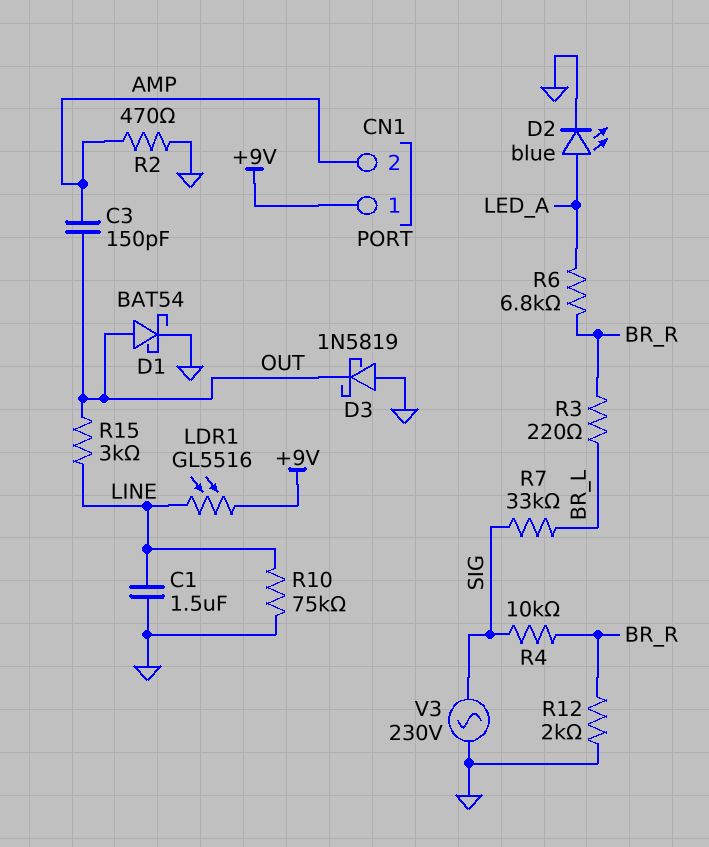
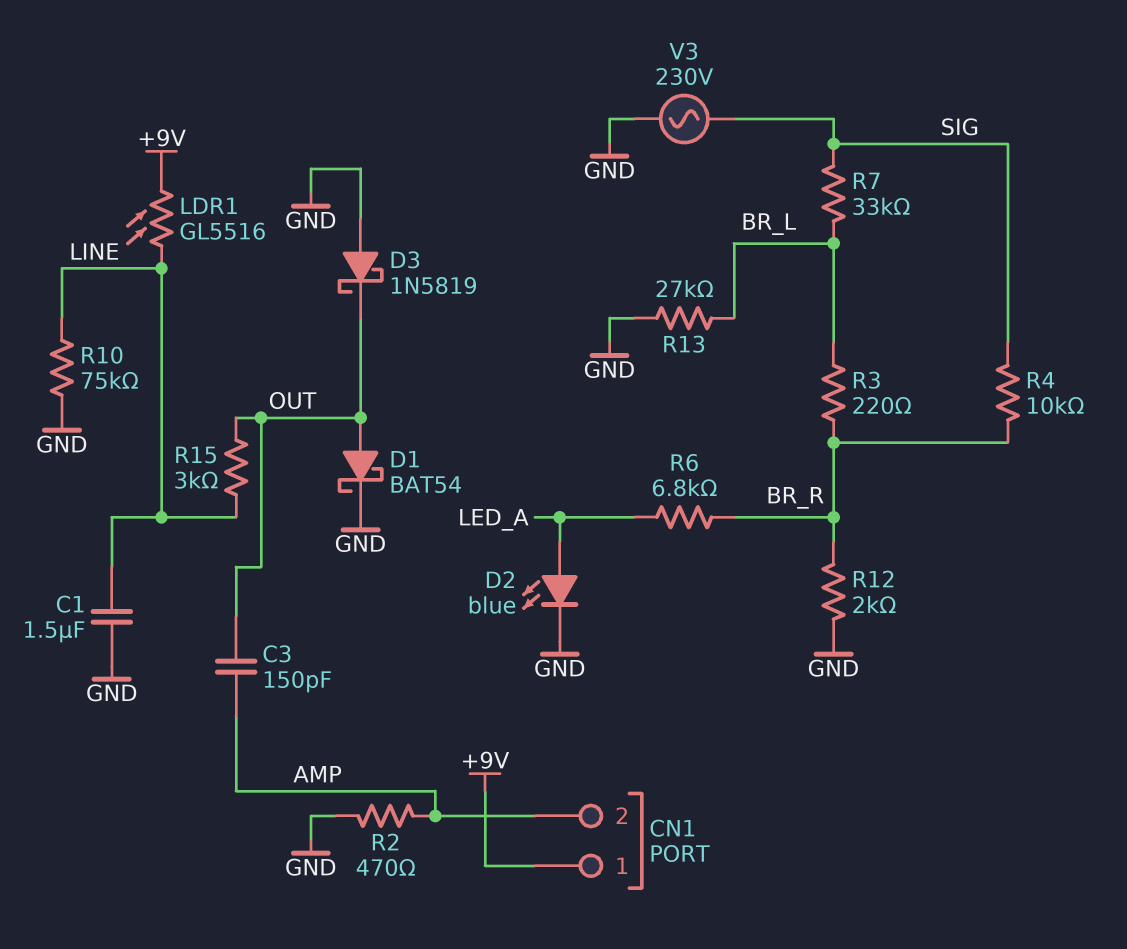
R13: none -> 27k (BR_L, GND)

